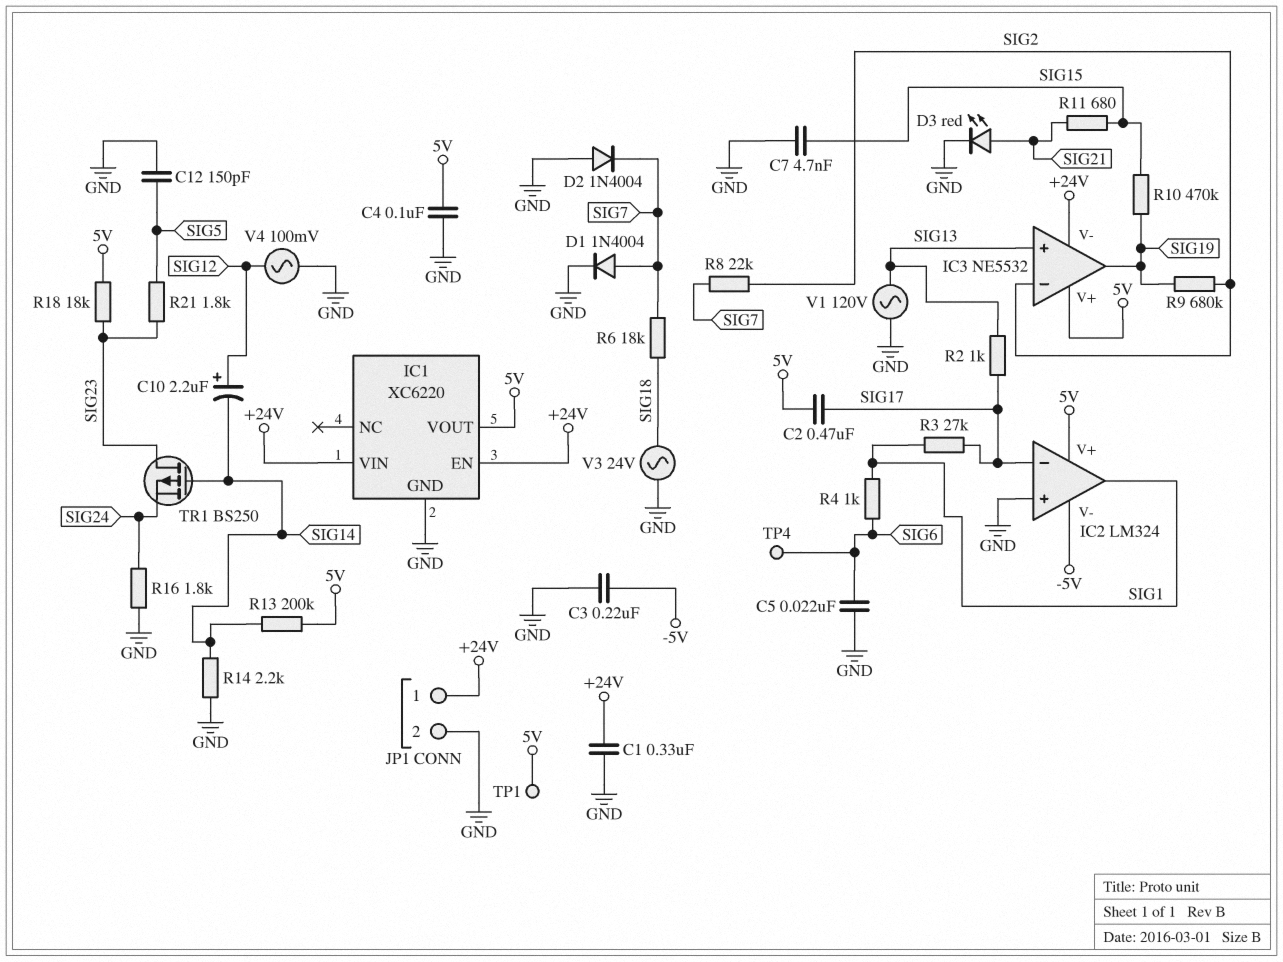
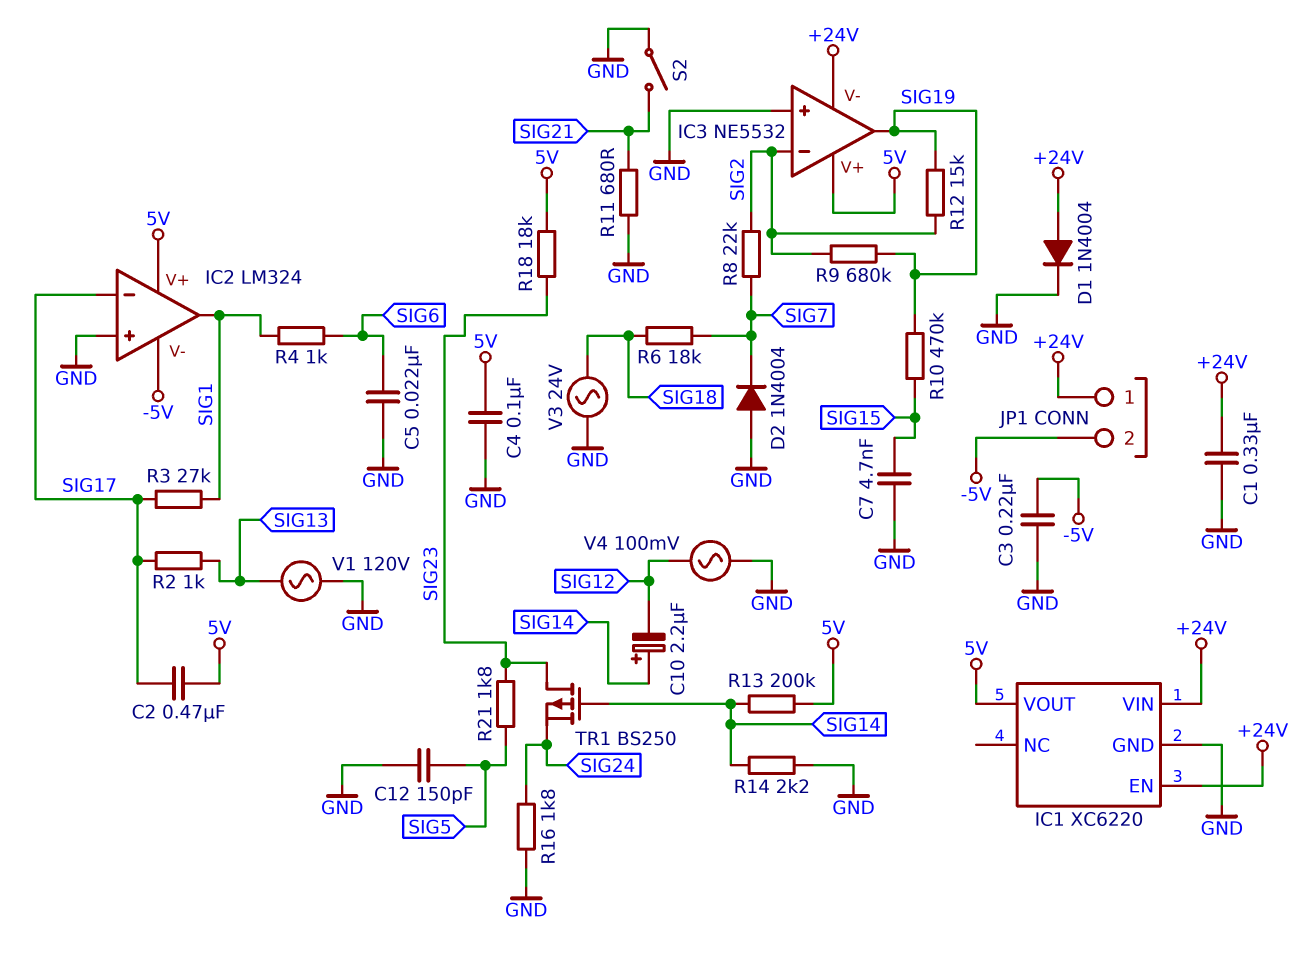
C10: 2.2uF (plus SIG12, minus SIG14) -> 2.2uF (plus SIG14, minus SIG12)
D1: diode 1N4004 (A SIG7, K GND) -> diode 1N4004 (A +24V, K GND)
D3: LED red (A SIG21, K GND) -> none
IC3 pin in+: SIG13 -> GND
JP1 pin 2: GND -> -5V
R11: 680 (SIG15, SIG21) -> 680 (GND, SIG21)
R12: none -> 15k (SIG2, SIG19)
S2: none -> switch (GND, SIG21)
TP1: test point (5V) -> none
TP4: test point (SIG6) -> none

